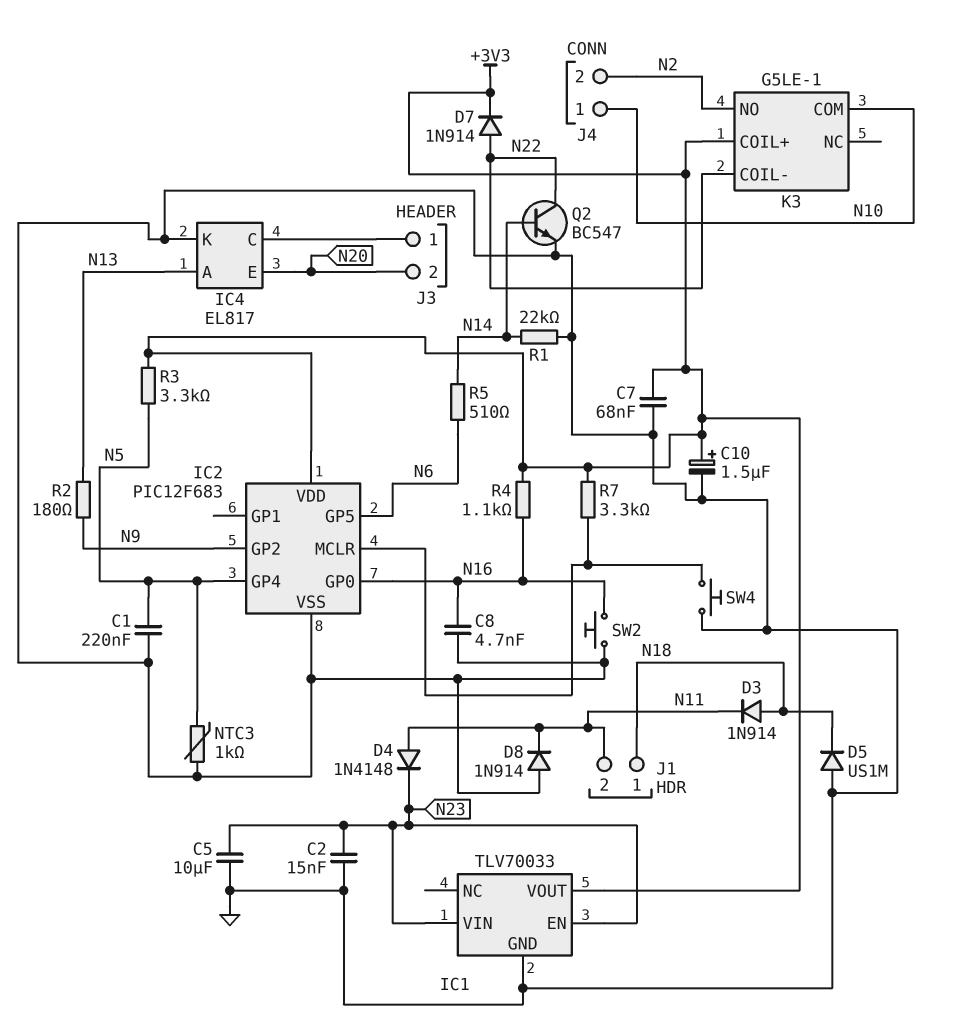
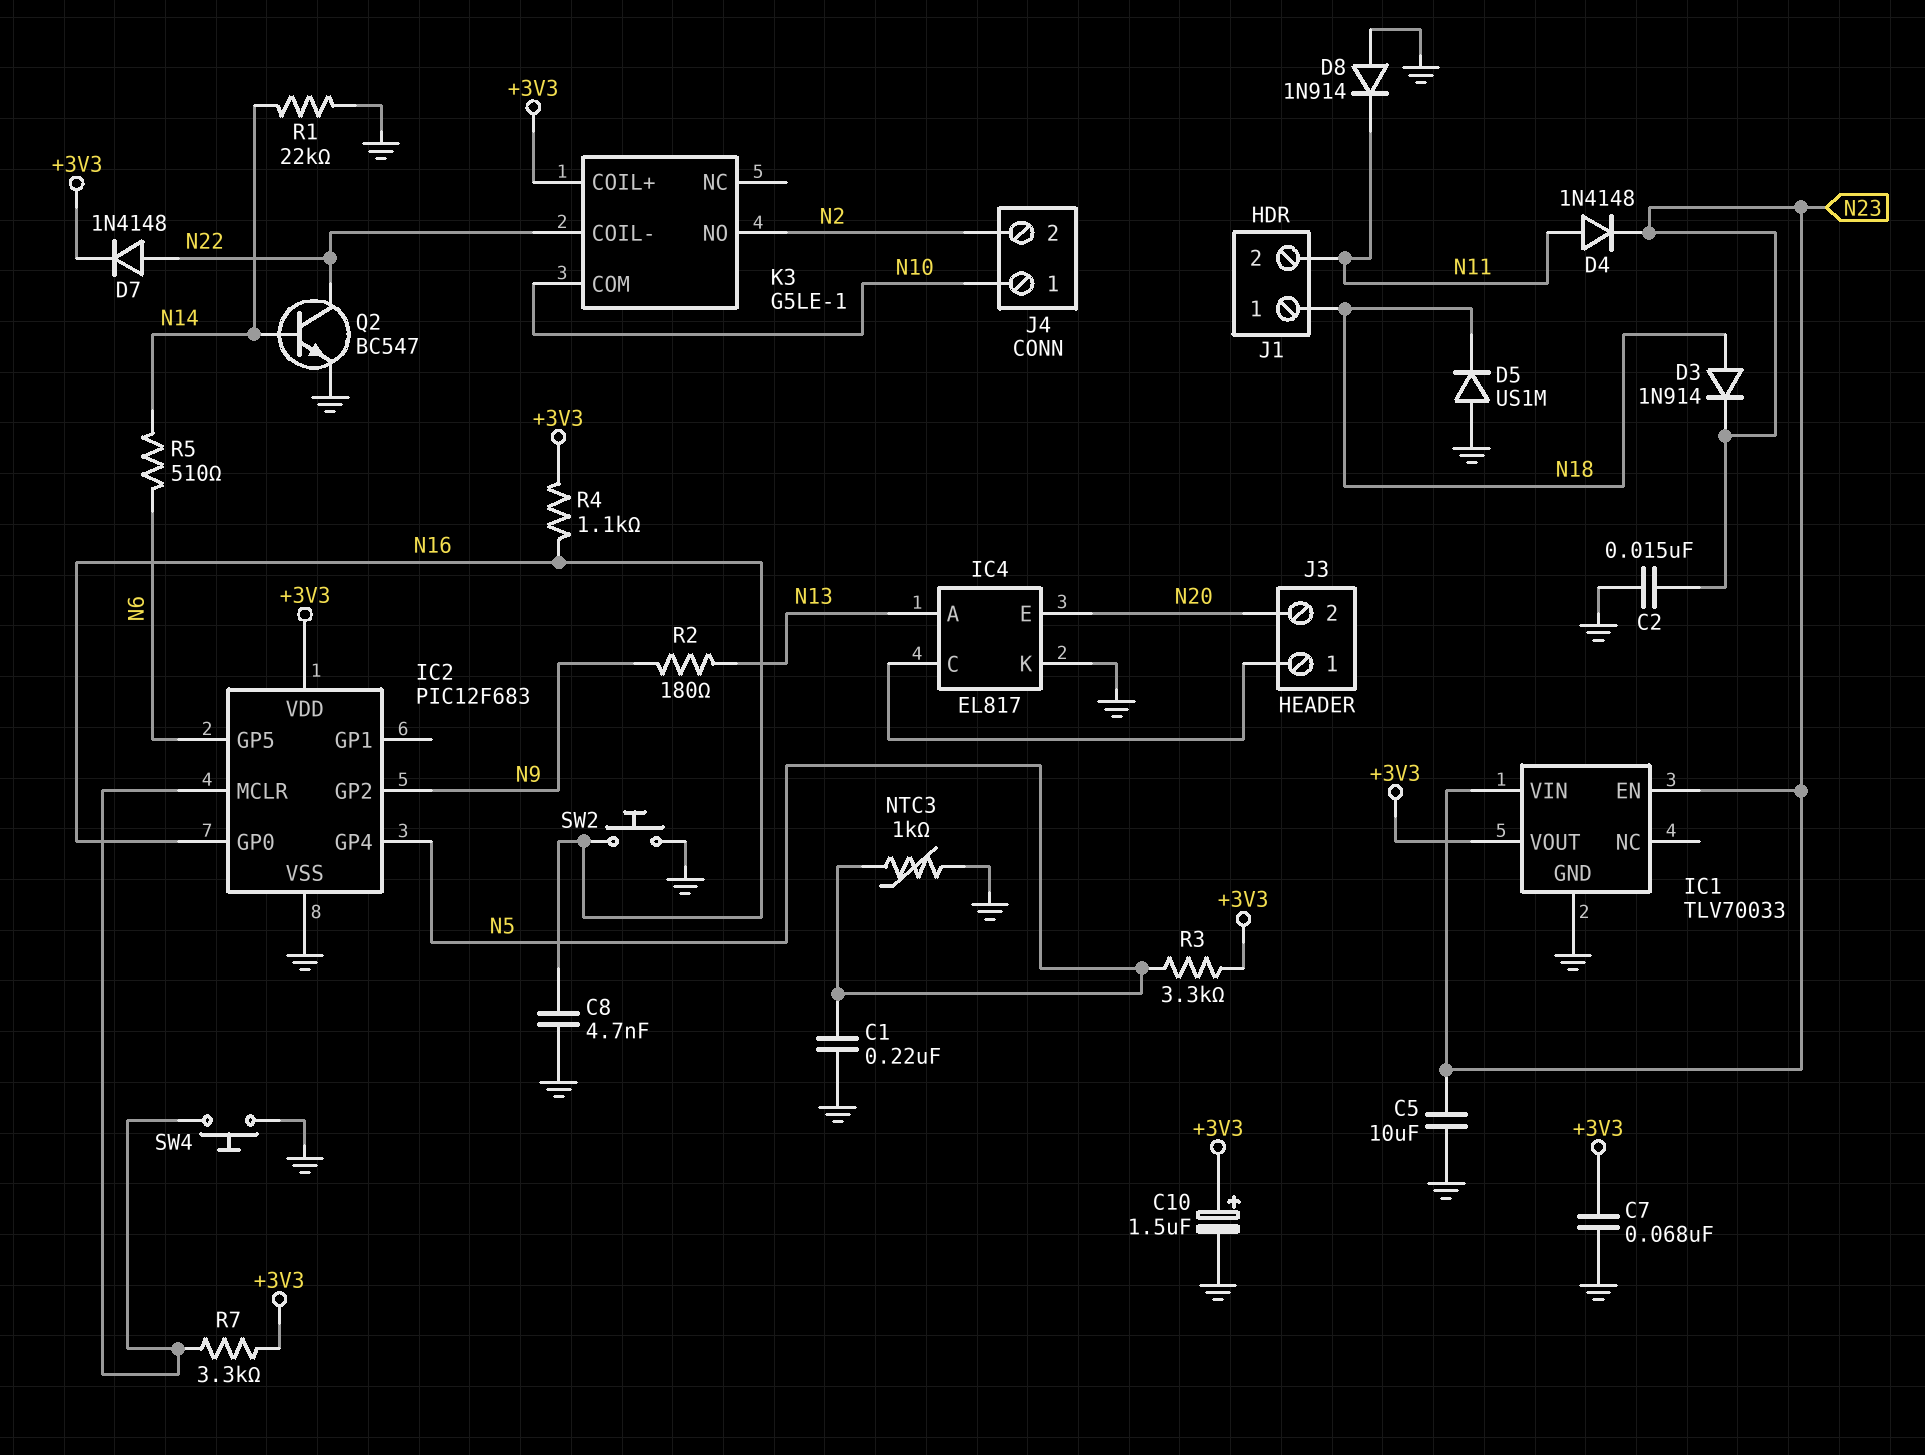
D3: diode 1N914 (A N18, K N11) -> diode 1N914 (A N18, K N23)
D7: diode 1N914 (A N22, K +3V3) -> diode 1N4148 (A N22, K +3V3)

